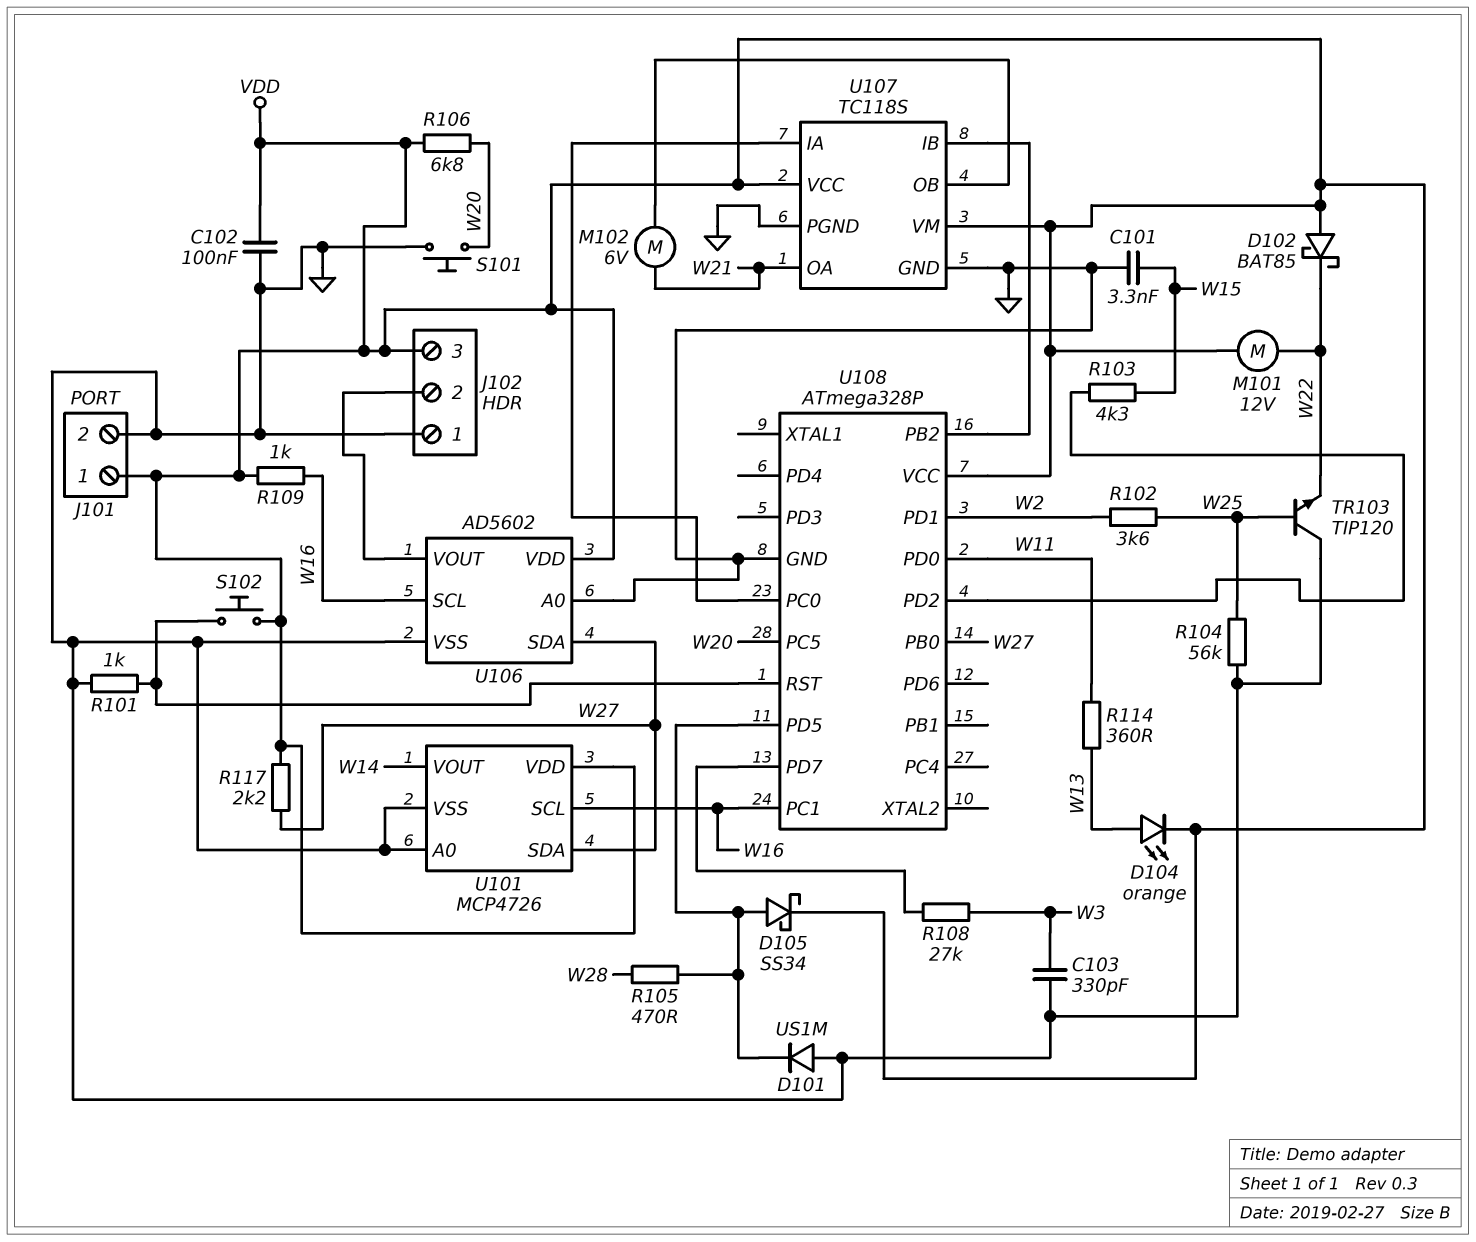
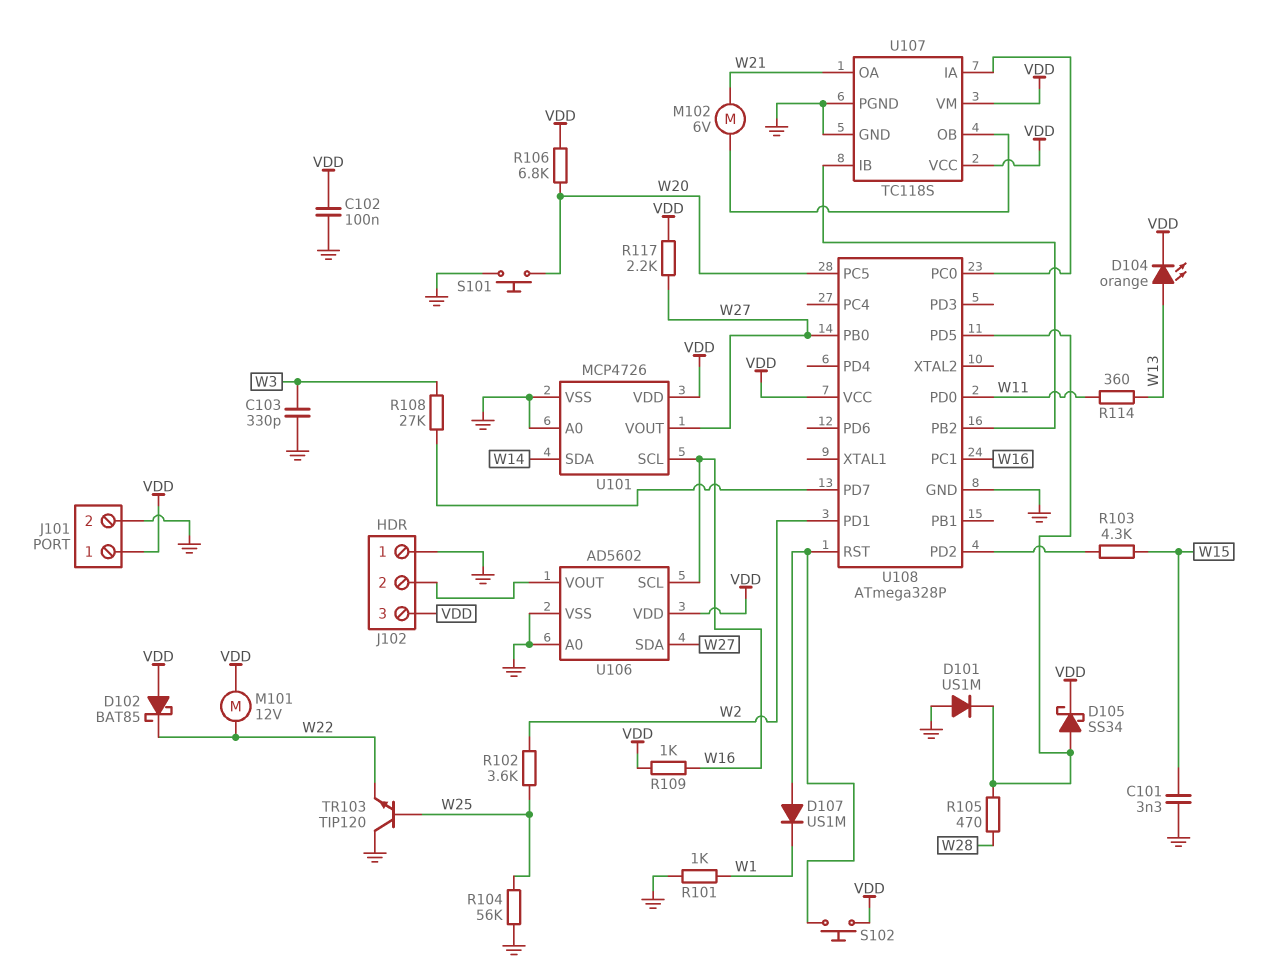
D107: none -> diode US1M (A U108/RST, K W1)
R101: 1k (GND, U108/RST) -> 1k (GND, W1)
U101 pin SDA: W27 -> W14
U101 pin VOUT: W14 -> W27

